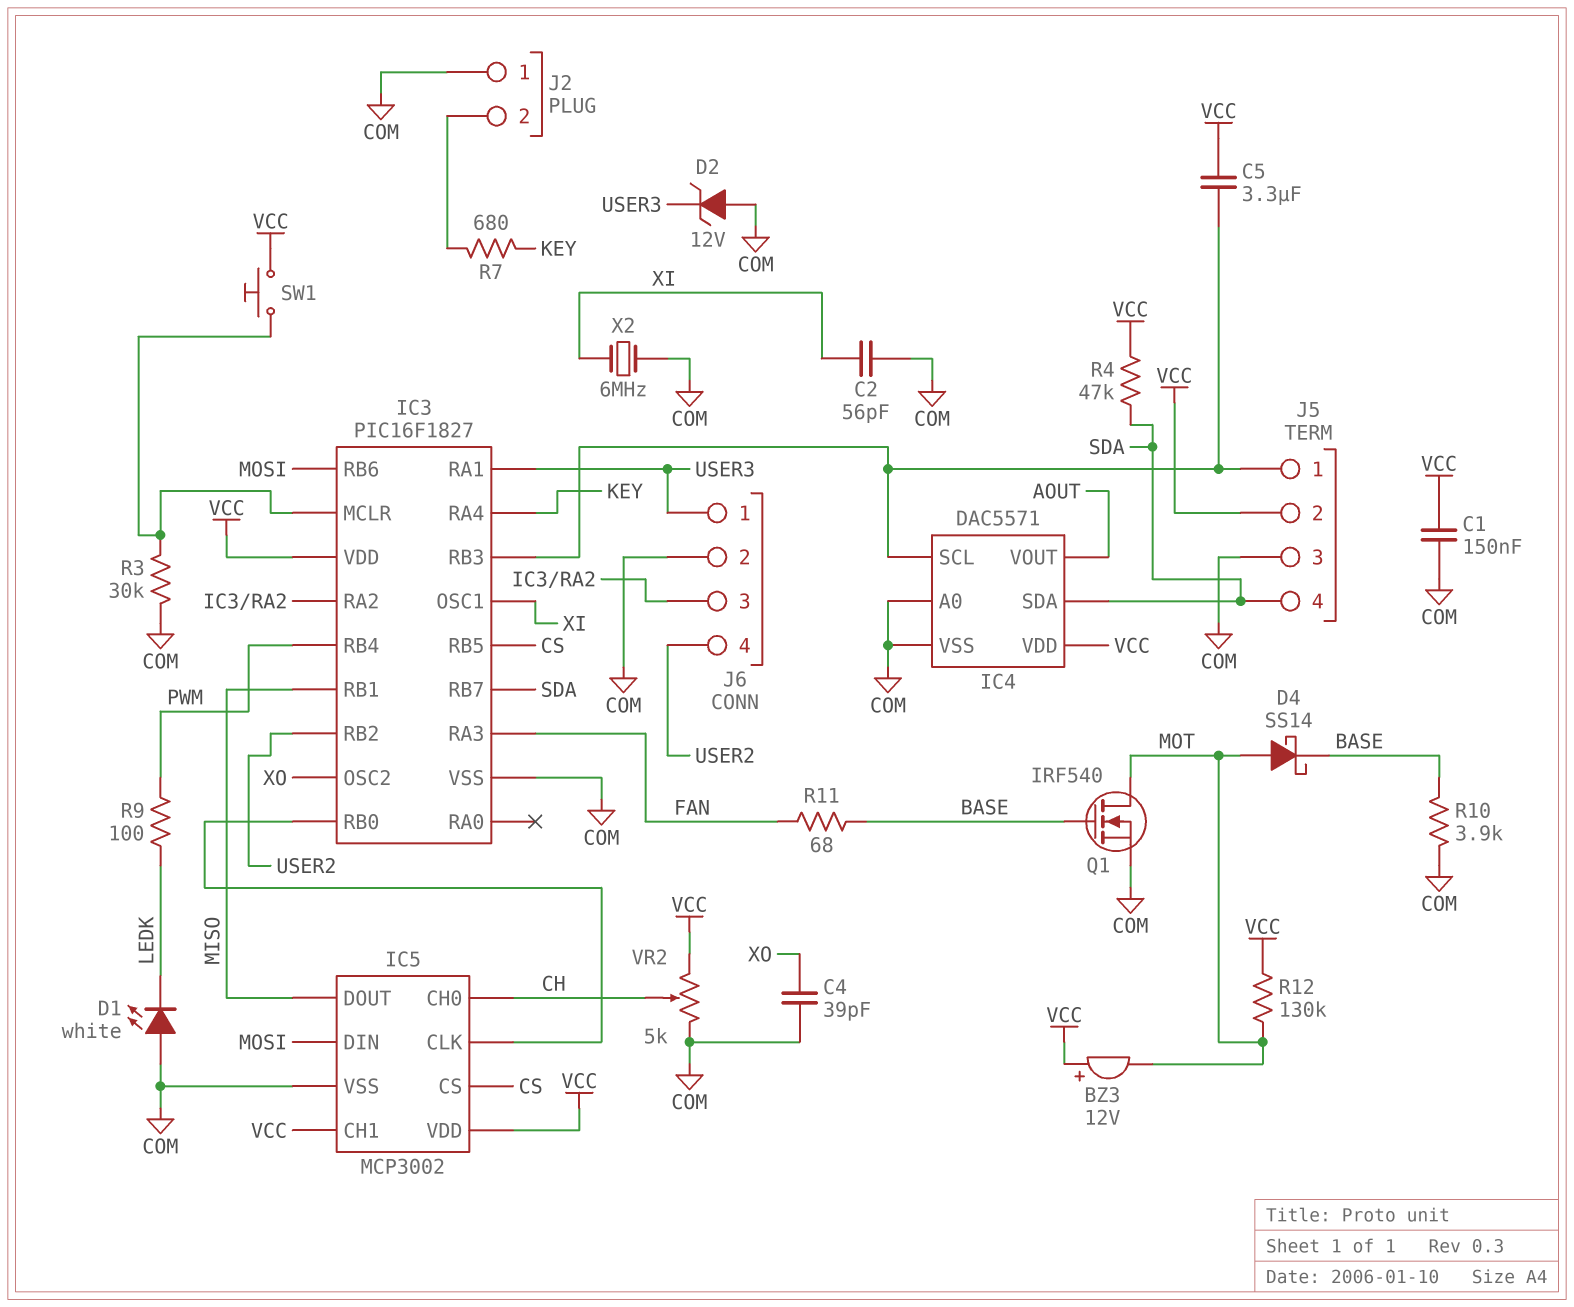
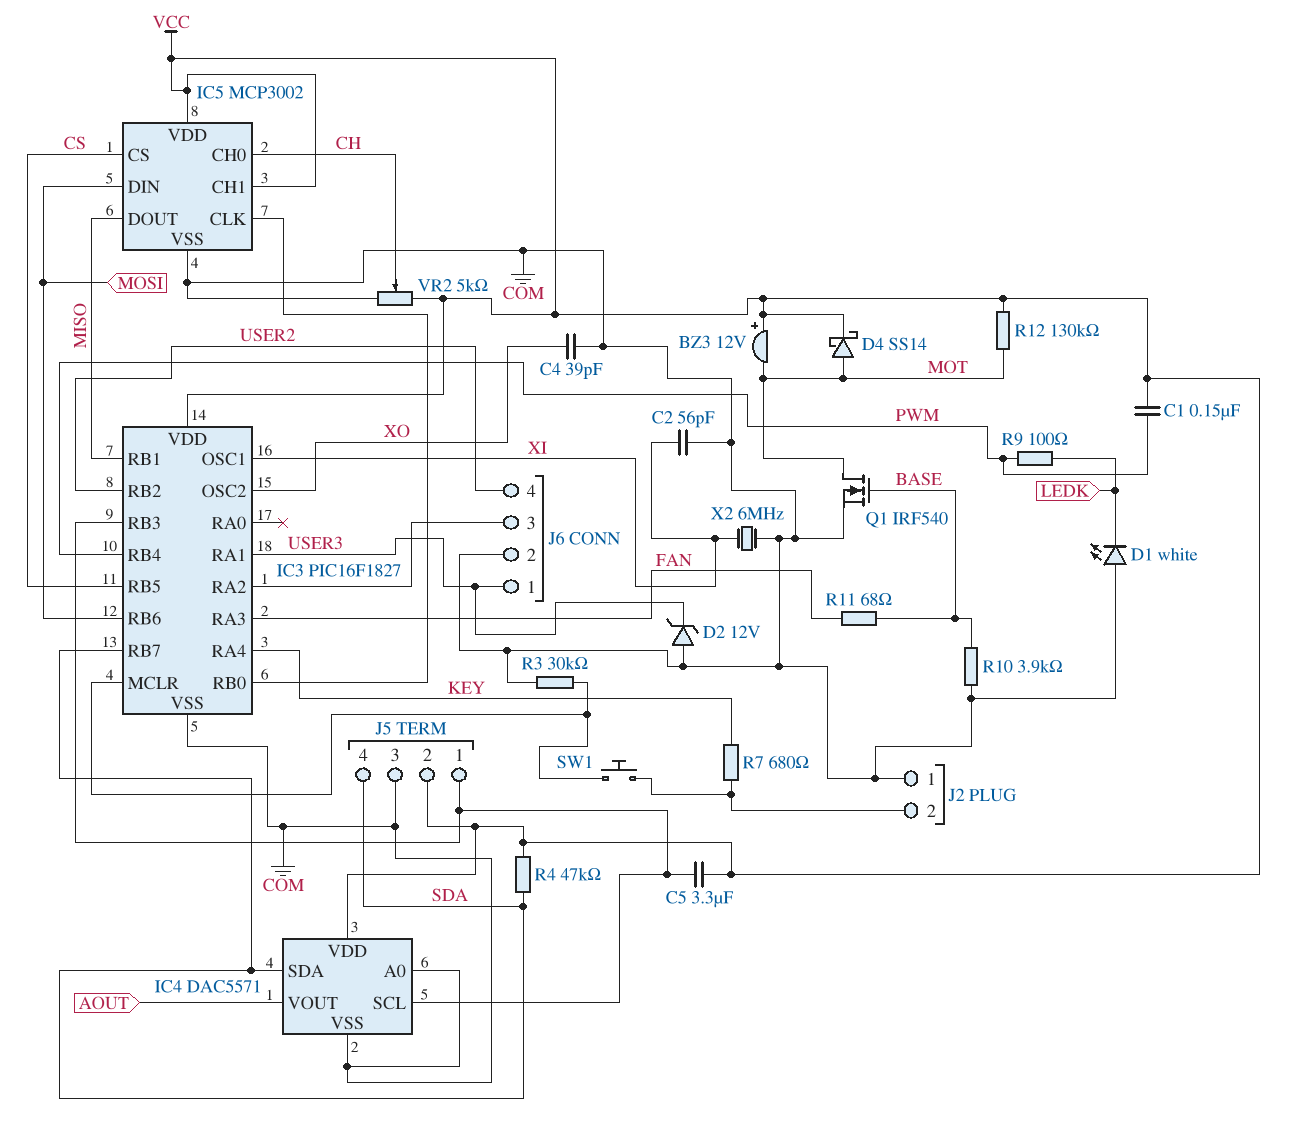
C1: 150nF (COM, VCC) -> 150nF (PWM, VCC)
D4: schottky SS14 (A MOT, K BASE) -> schottky SS14 (A MOT, K VCC)
SW1: button (IC3/MCLR, VCC) -> button (IC3/MCLR, J2/2)

